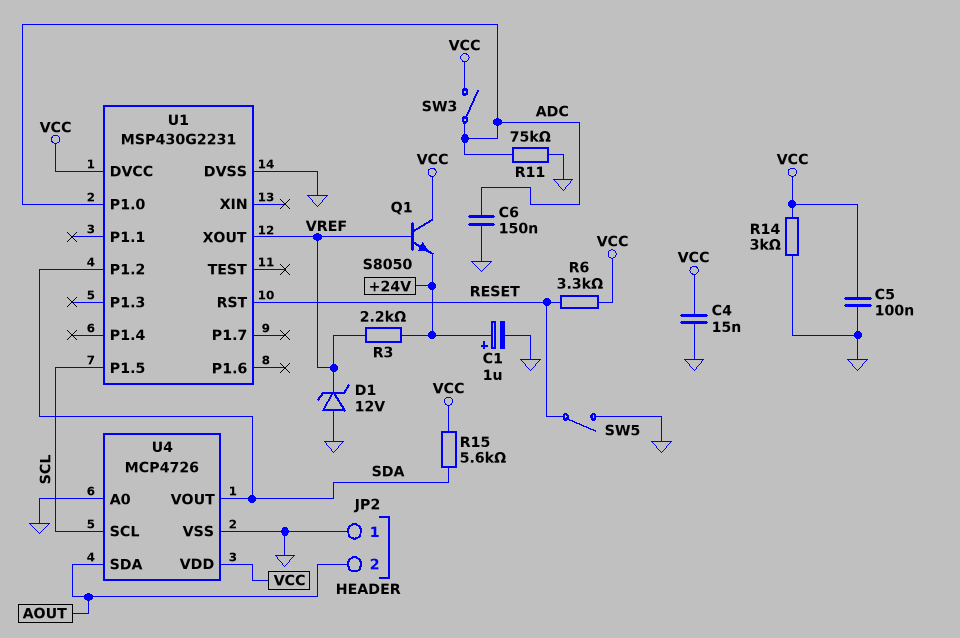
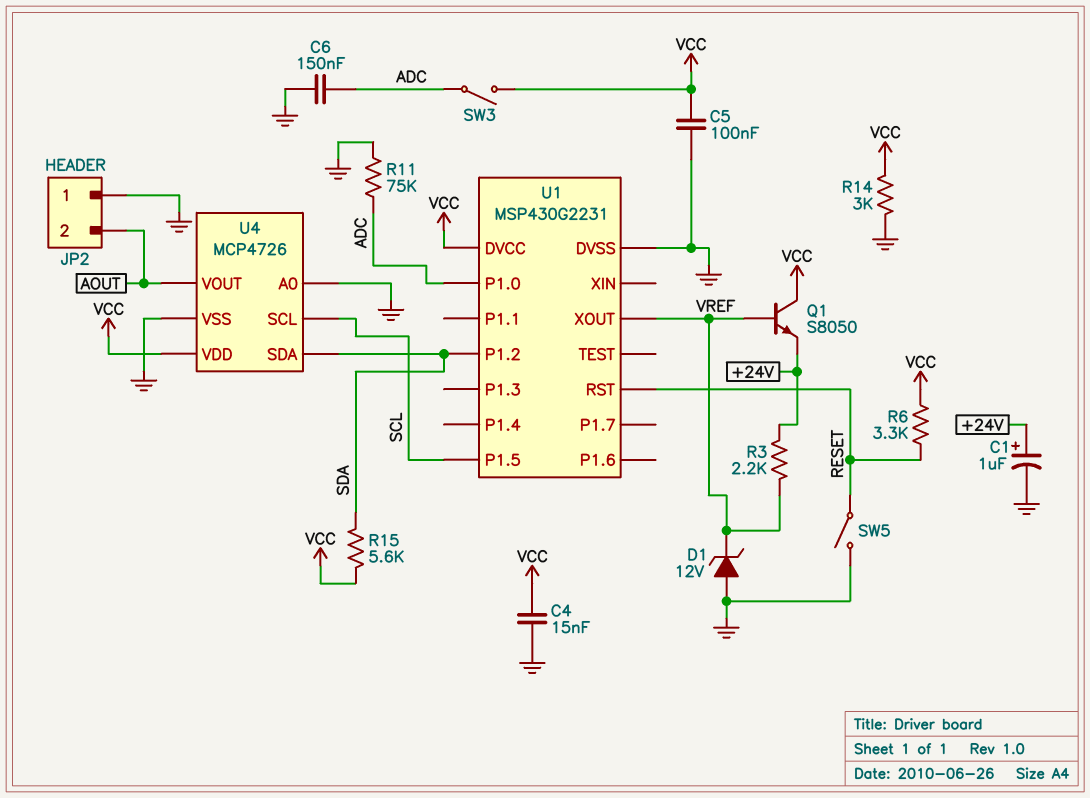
U4 pin SDA: AOUT -> SDA
U4 pin VOUT: SDA -> AOUT

